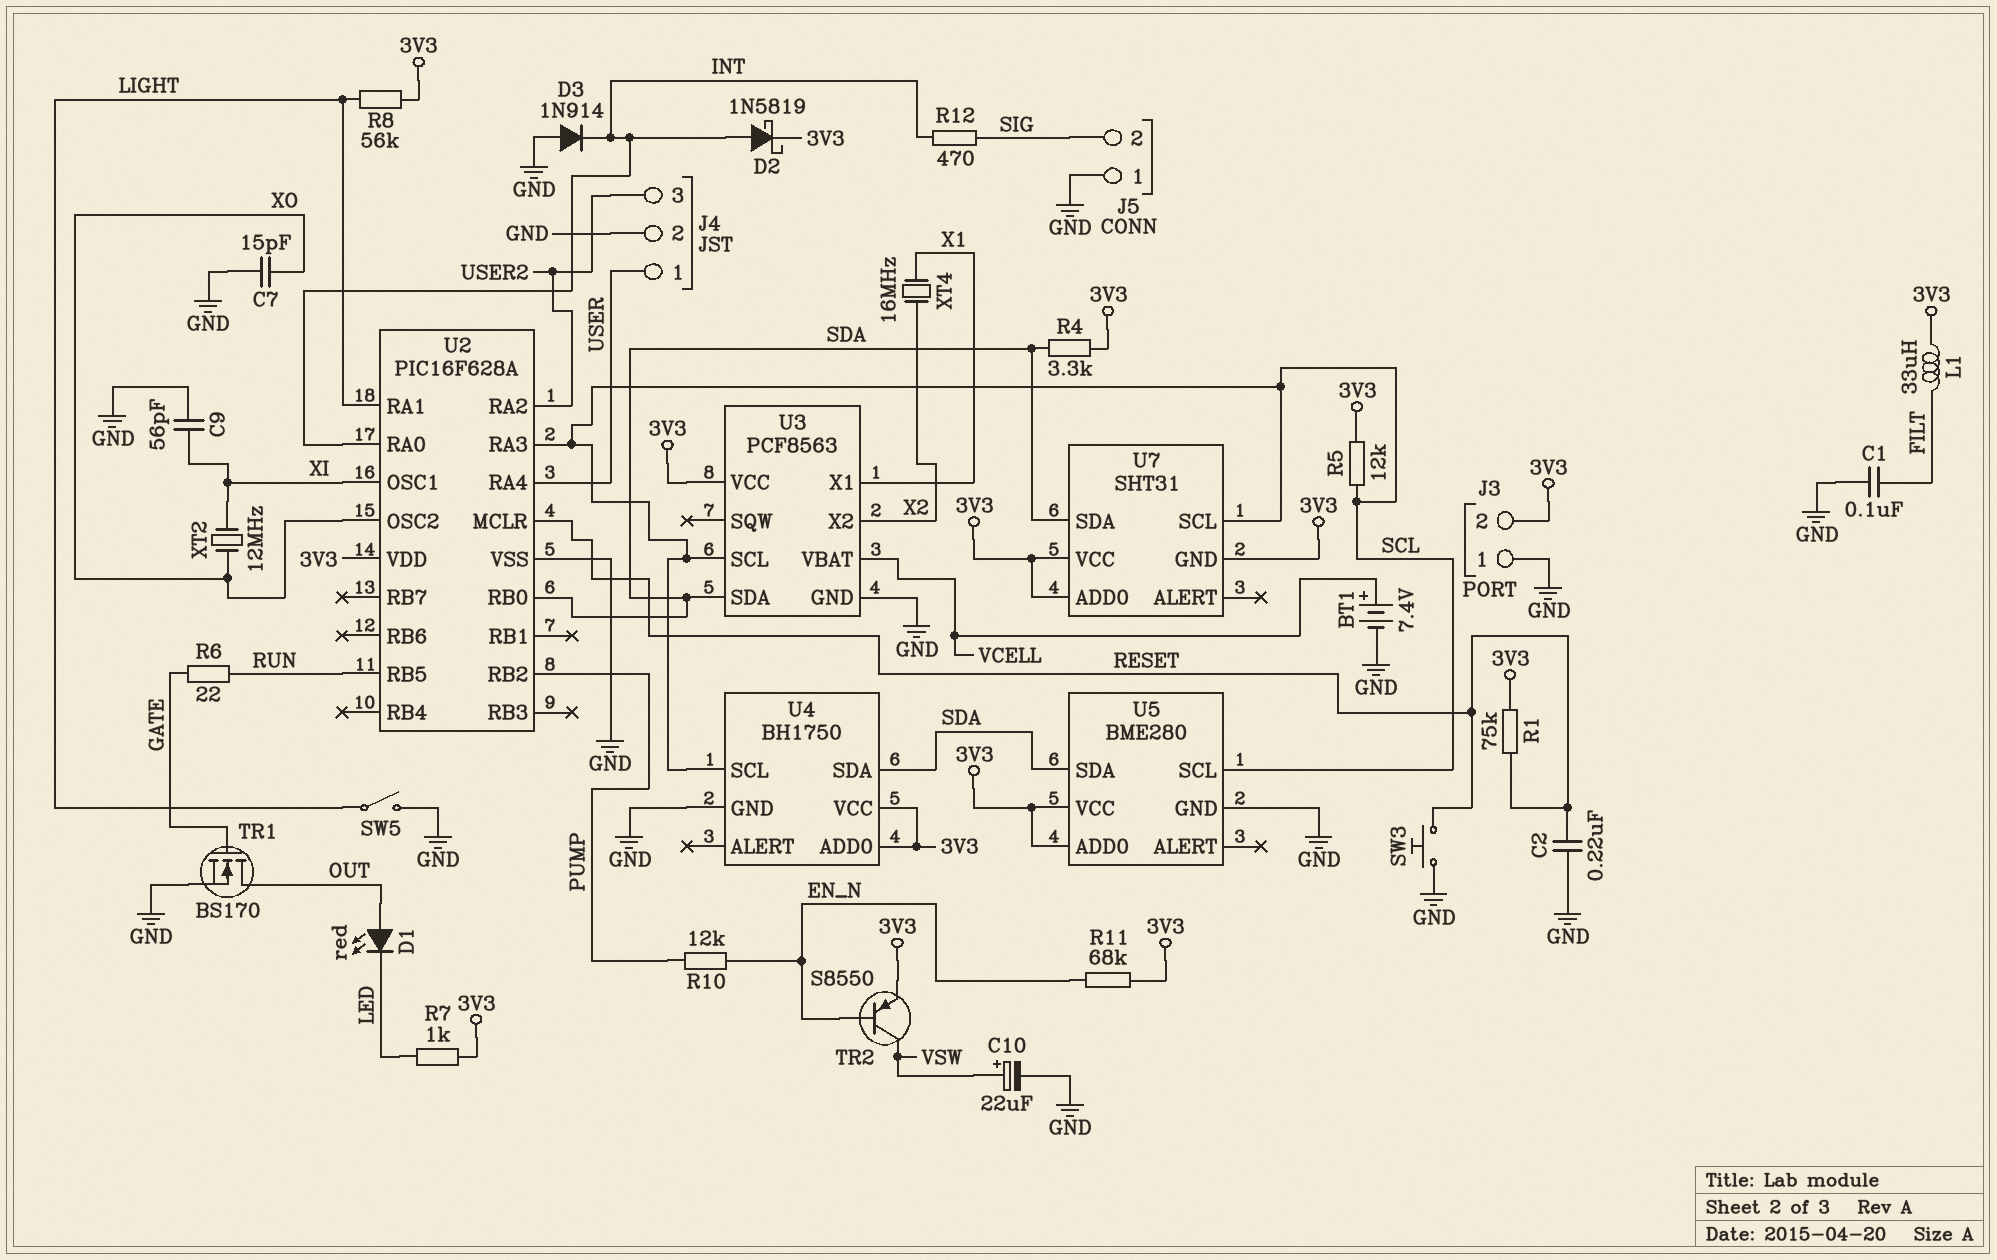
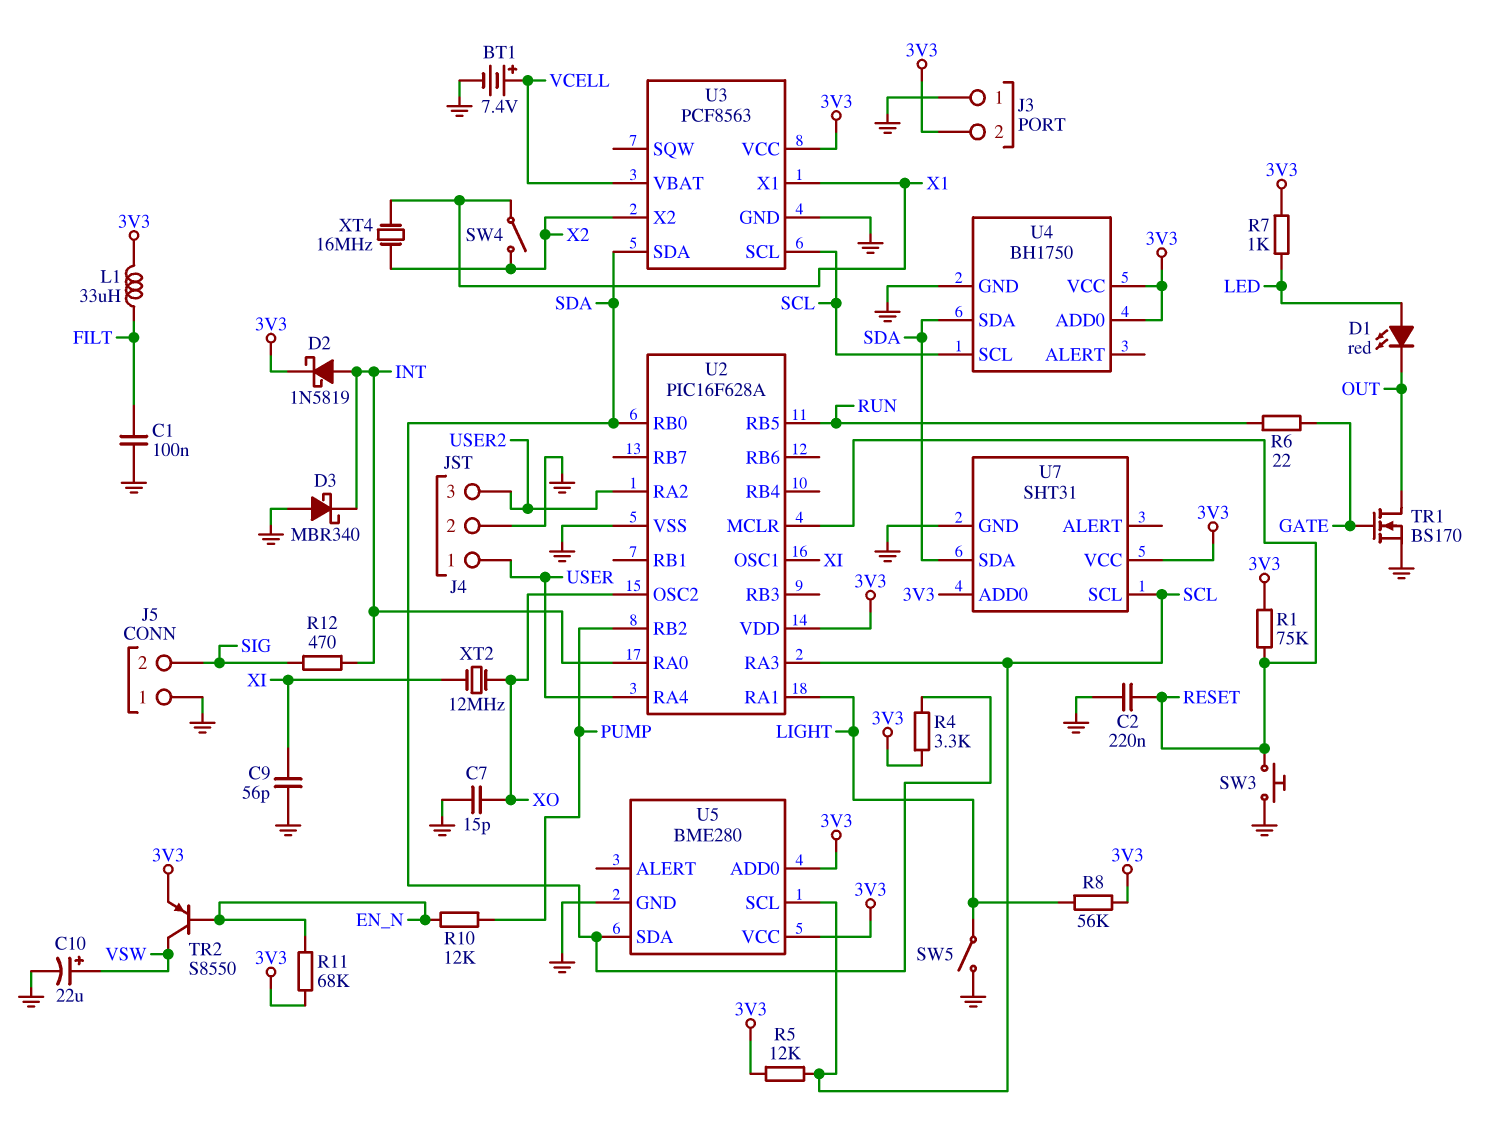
D1: LED red (A OUT, K LED) -> LED red (A LED, K OUT)
D3: diode 1N914 (A GND, K INT) -> schottky MBR340 (A GND, K INT)
SW4: none -> switch (X1, X2)
U7 pin GND: 3V3 -> GND

